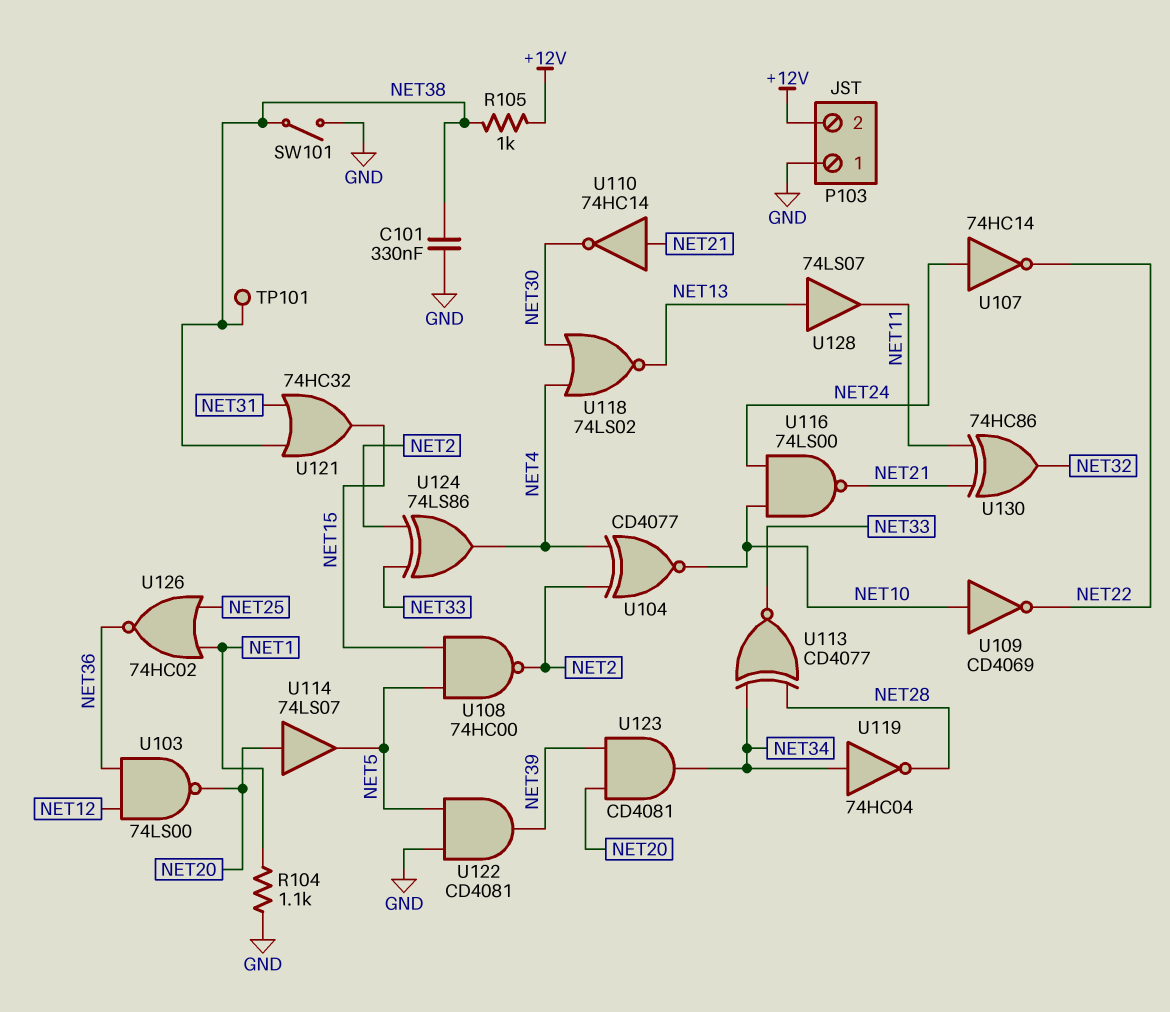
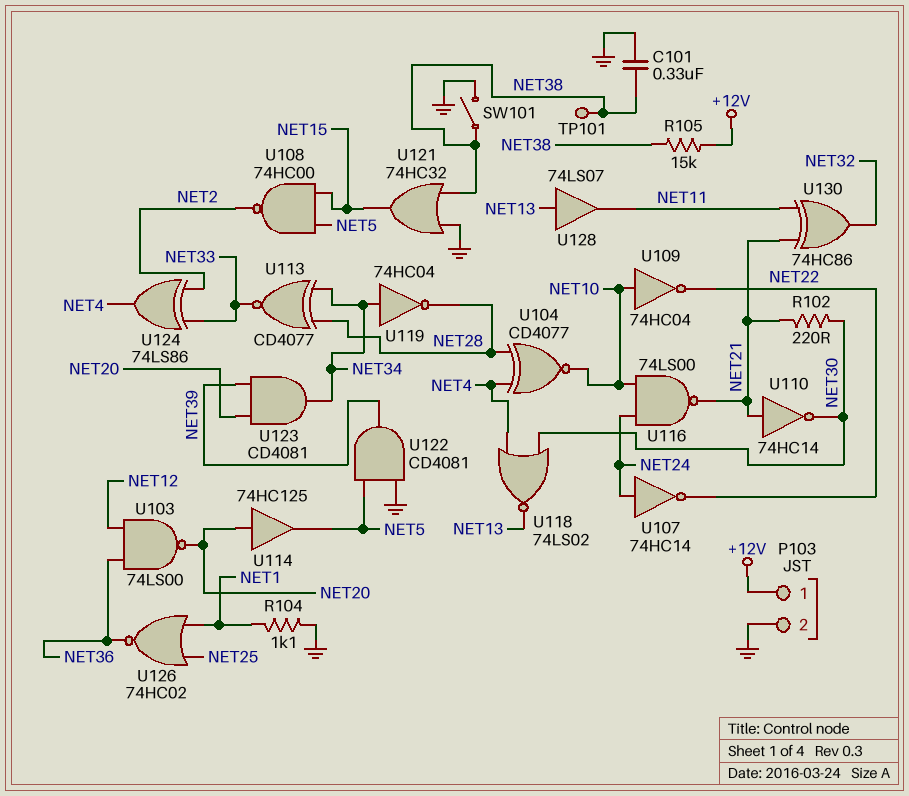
P103 pin 1: GND -> +12V
P103 pin 2: +12V -> GND
R102: none -> 220 (NET21, NET30)
R105: 1k (+12V, NET38) -> 15k (+12V, NET38)
U104: XNOR CD4077 (in NET2, in NET4, out NET10) -> XNOR CD4077 (in NET4, in NET28, out NET10)
U109: NOT CD4069 (in NET10, out NET22) -> NOT 74HC04 (in NET10, out NET22)
U114: buffer 74LS07 (in NET20, out NET5) -> buffer 74HC125 (in NET20, out NET5)
U121: OR 74HC32 (in NET31, in NET38, out NET15) -> OR 74HC32 (in GND, in NET38, out NET15)

